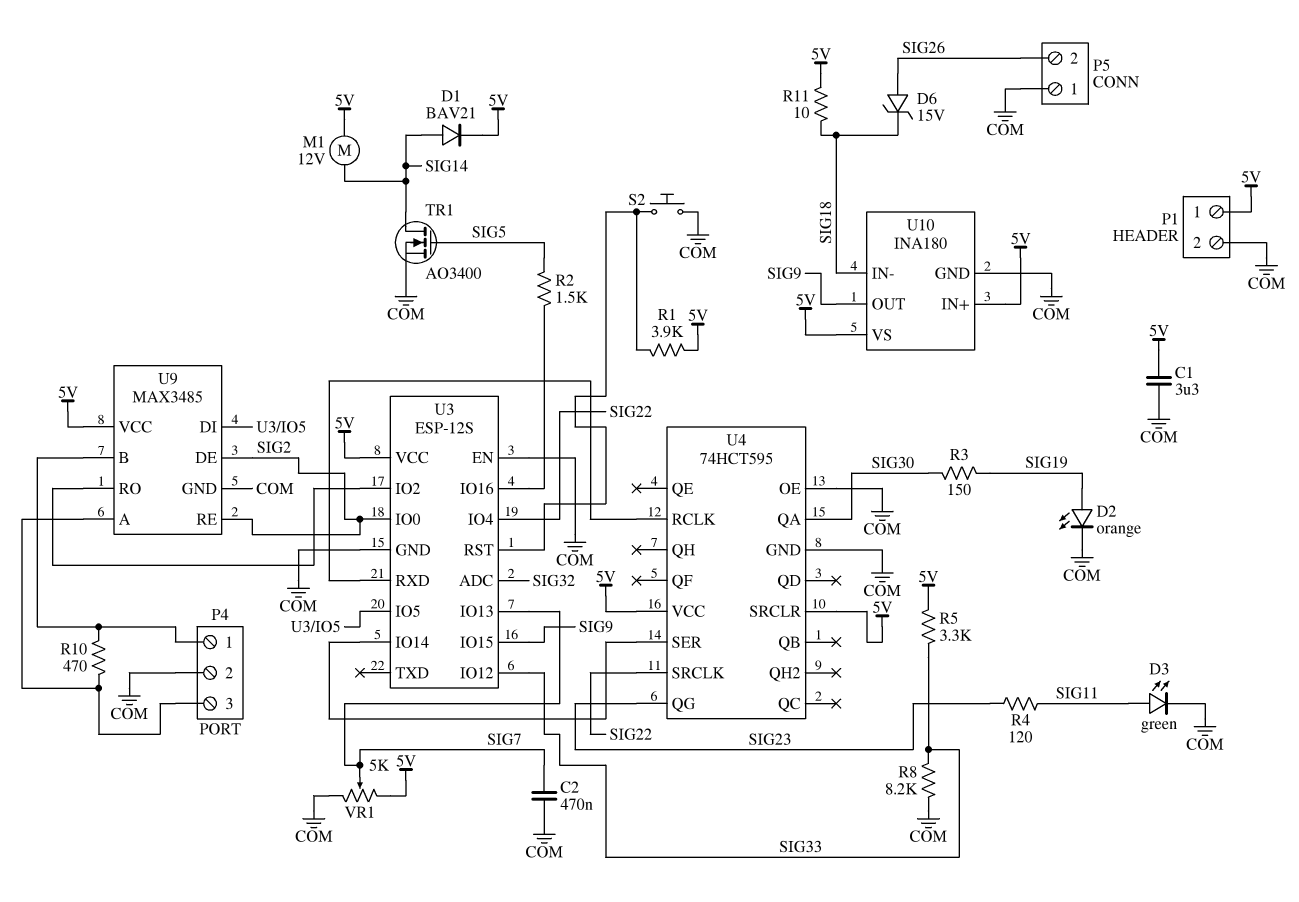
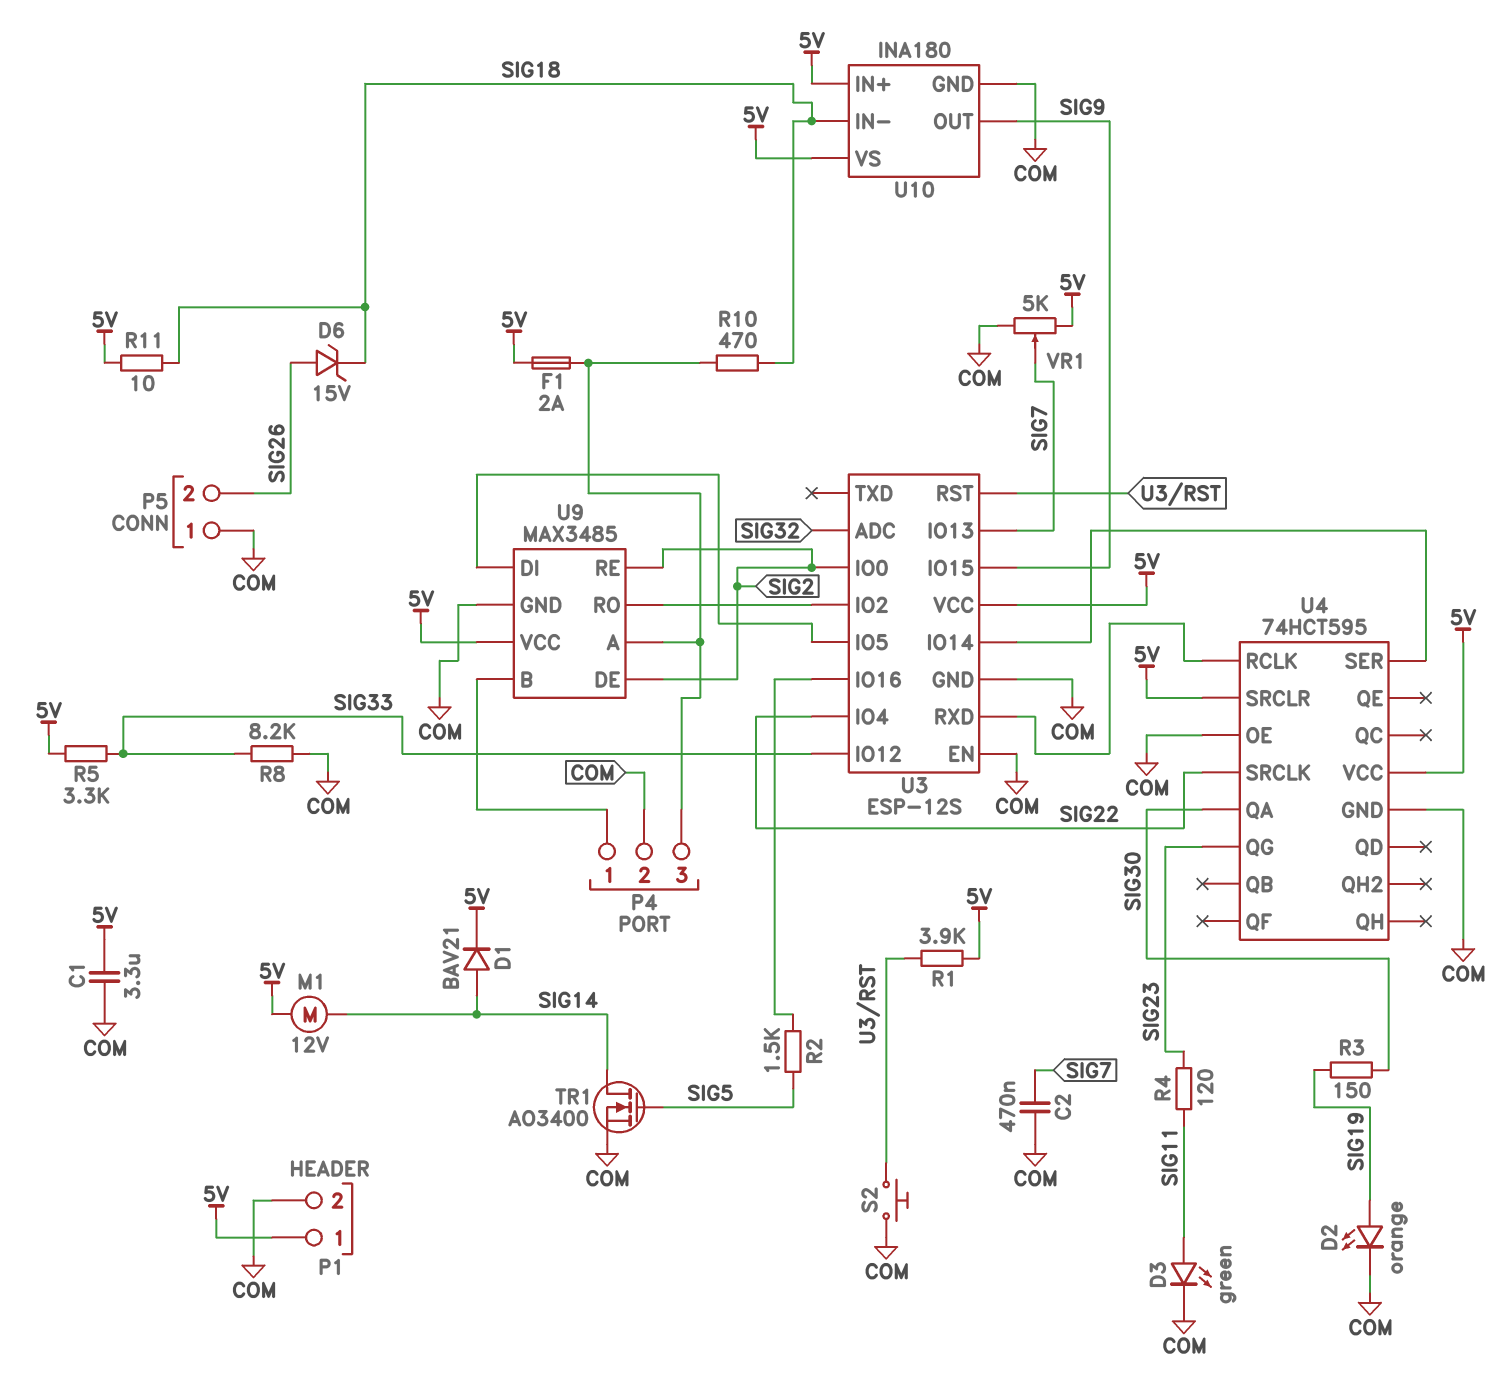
F1: none -> 2A (5V, P4/3)
R10: 470 (P4/1, P4/3) -> 470 (P4/3, SIG18)

